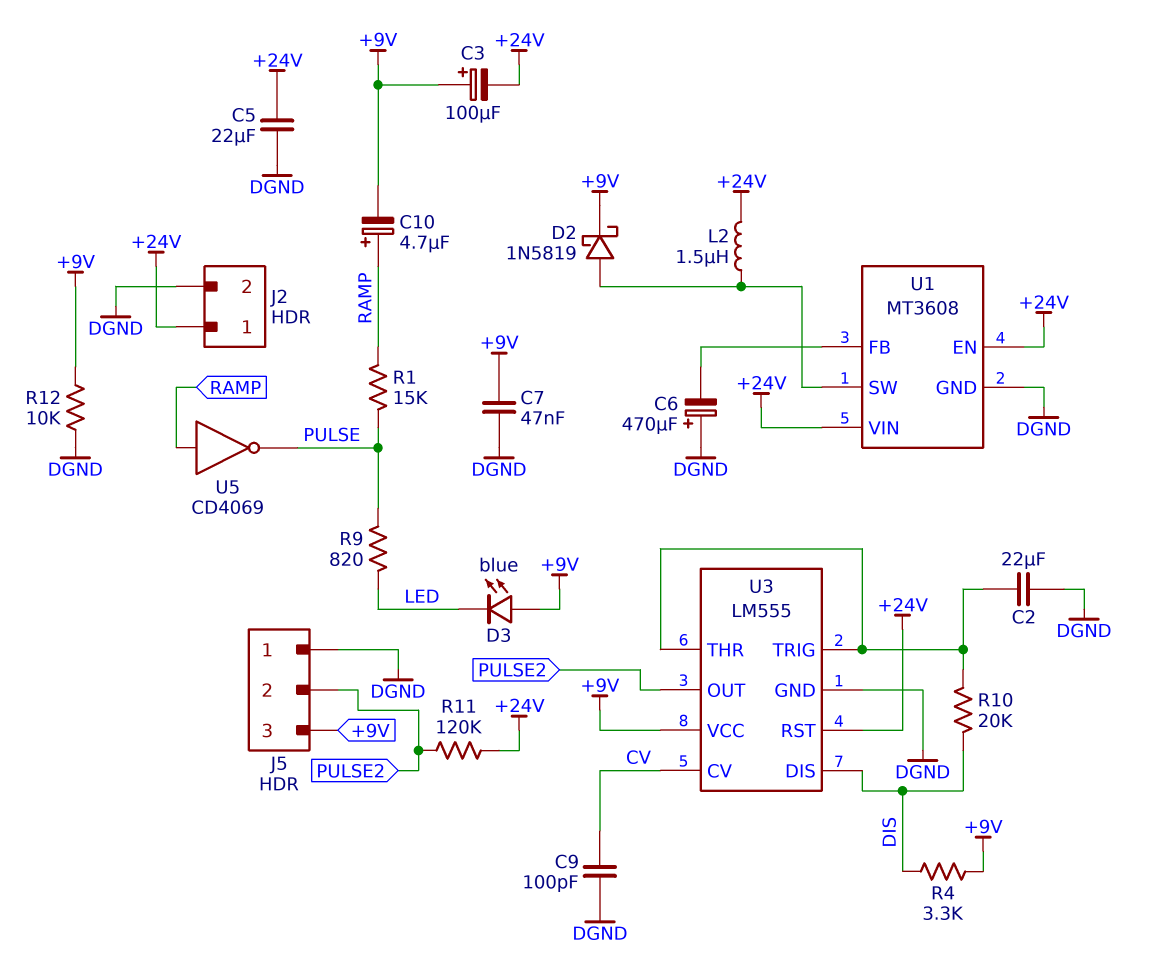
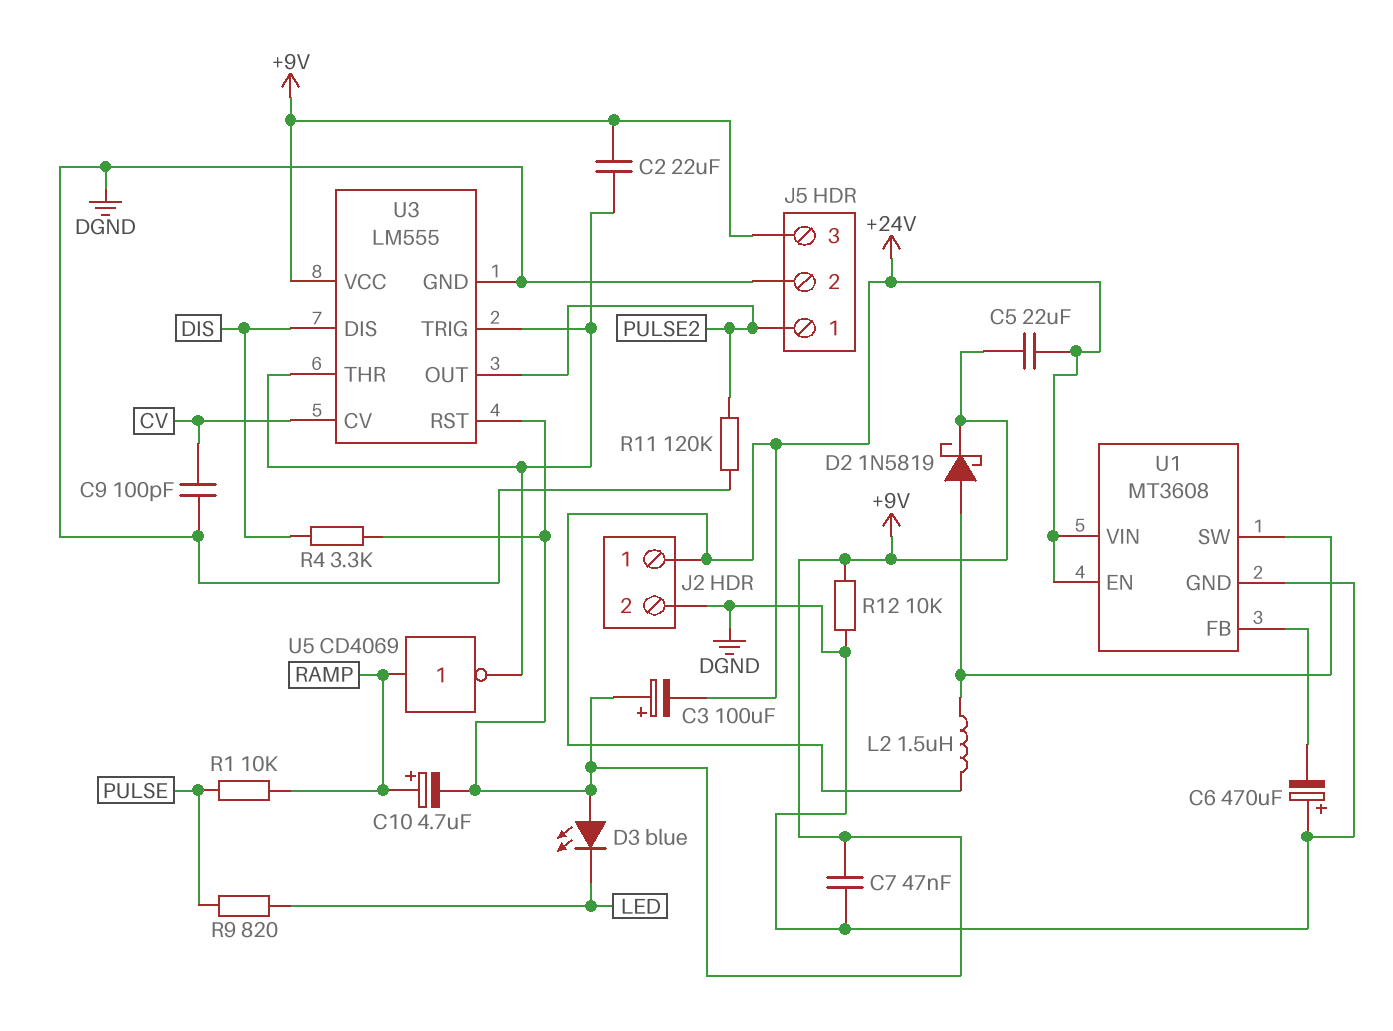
C2: 22uF (DGND, U3/THR) -> 22uF (+9V, U3/THR)
C5: 22uF (+24V, DGND) -> 22uF (+9V, +24V)
J5 pin 1: DGND -> PULSE2
J5 pin 2: PULSE2 -> DGND
R1: 15k (PULSE, RAMP) -> 10k (PULSE, RAMP)
R10: 20k (DIS, U3/THR) -> none
R11: 120k (+24V, PULSE2) -> 120k (DGND, PULSE2)
U3 pin RST: +24V -> +9V
U5: NOT CD4069 (in RAMP, out PULSE) -> NOT CD4069 (in RAMP, out U3/THR)

